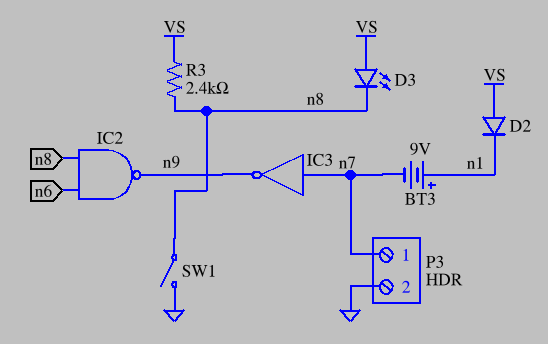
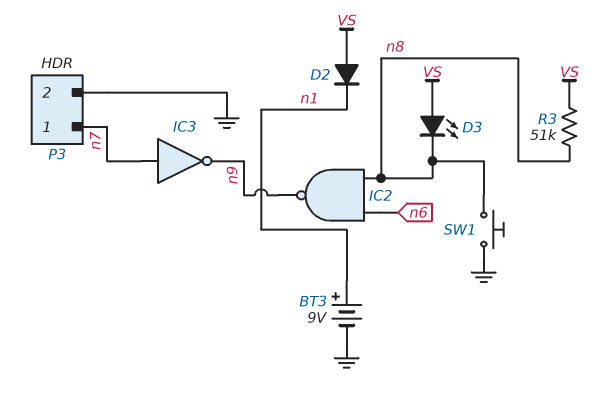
BT3: 9V (plus n1, minus n7) -> 9V (plus n1, minus GND)
R3: 2.4k (VS, n8) -> 51k (VS, n8)
SW1: switch (GND, n8) -> button (GND, n8)

